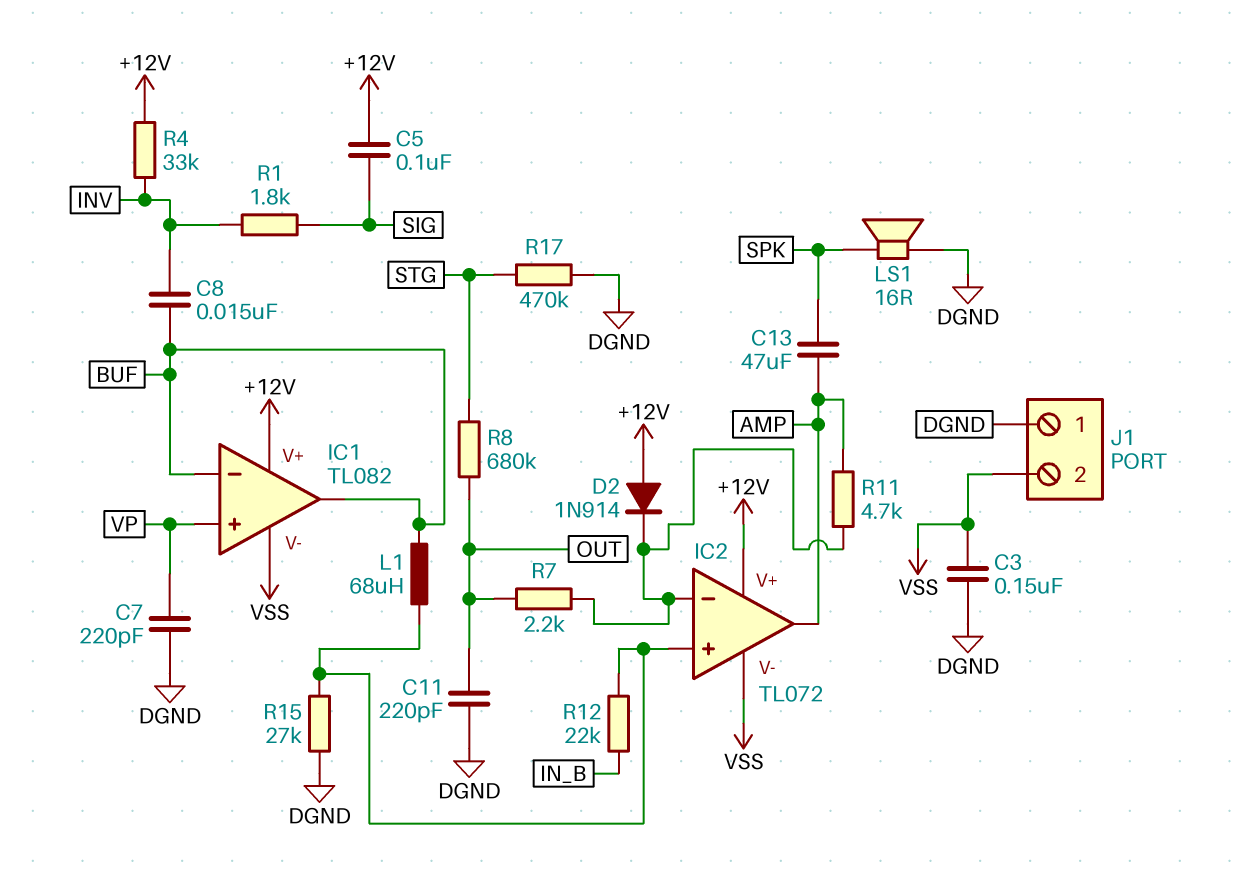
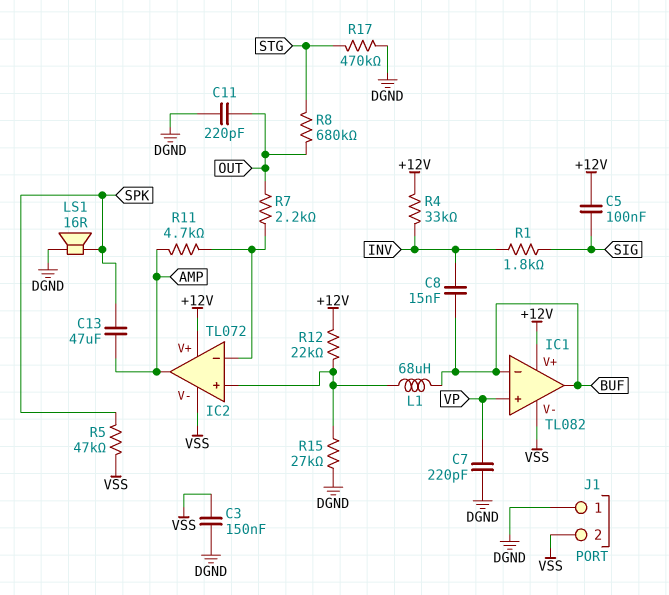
D2: diode 1N914 (A +12V, K IC2/in-) -> none
R5: none -> 47k (SPK, VSS)
R12: 22k (IC2/in+, IN_B) -> 22k (+12V, IC2/in+)

